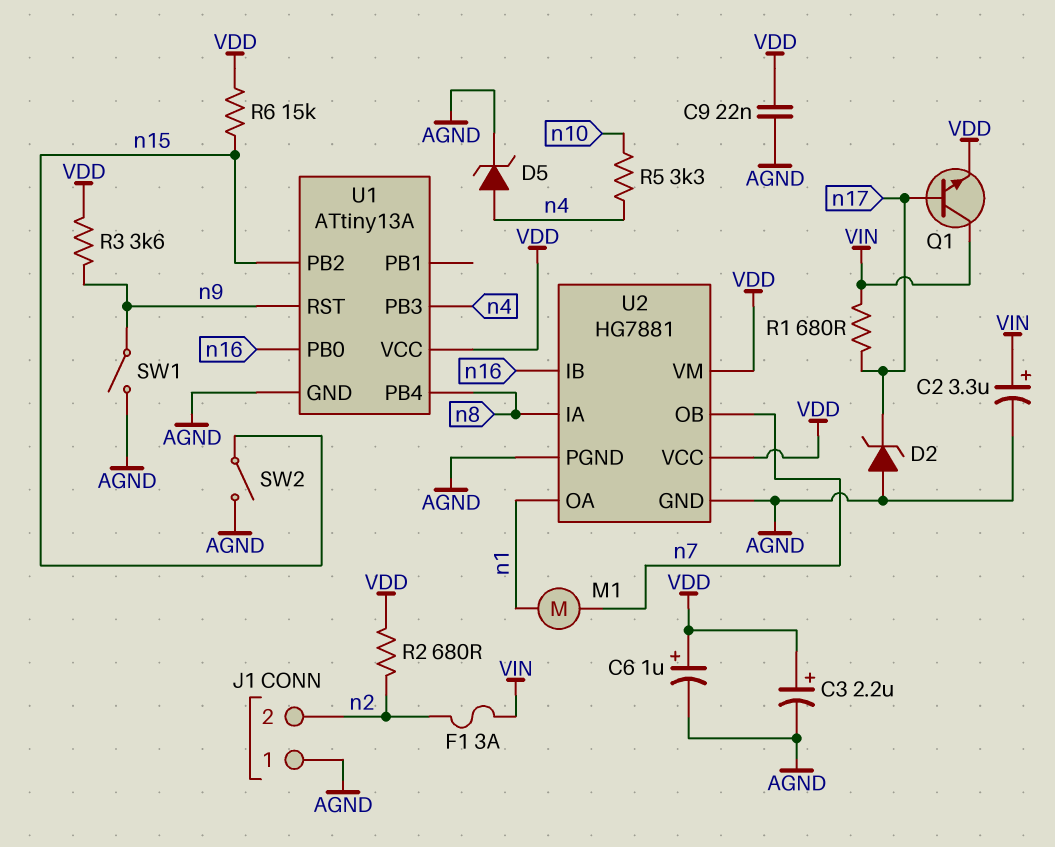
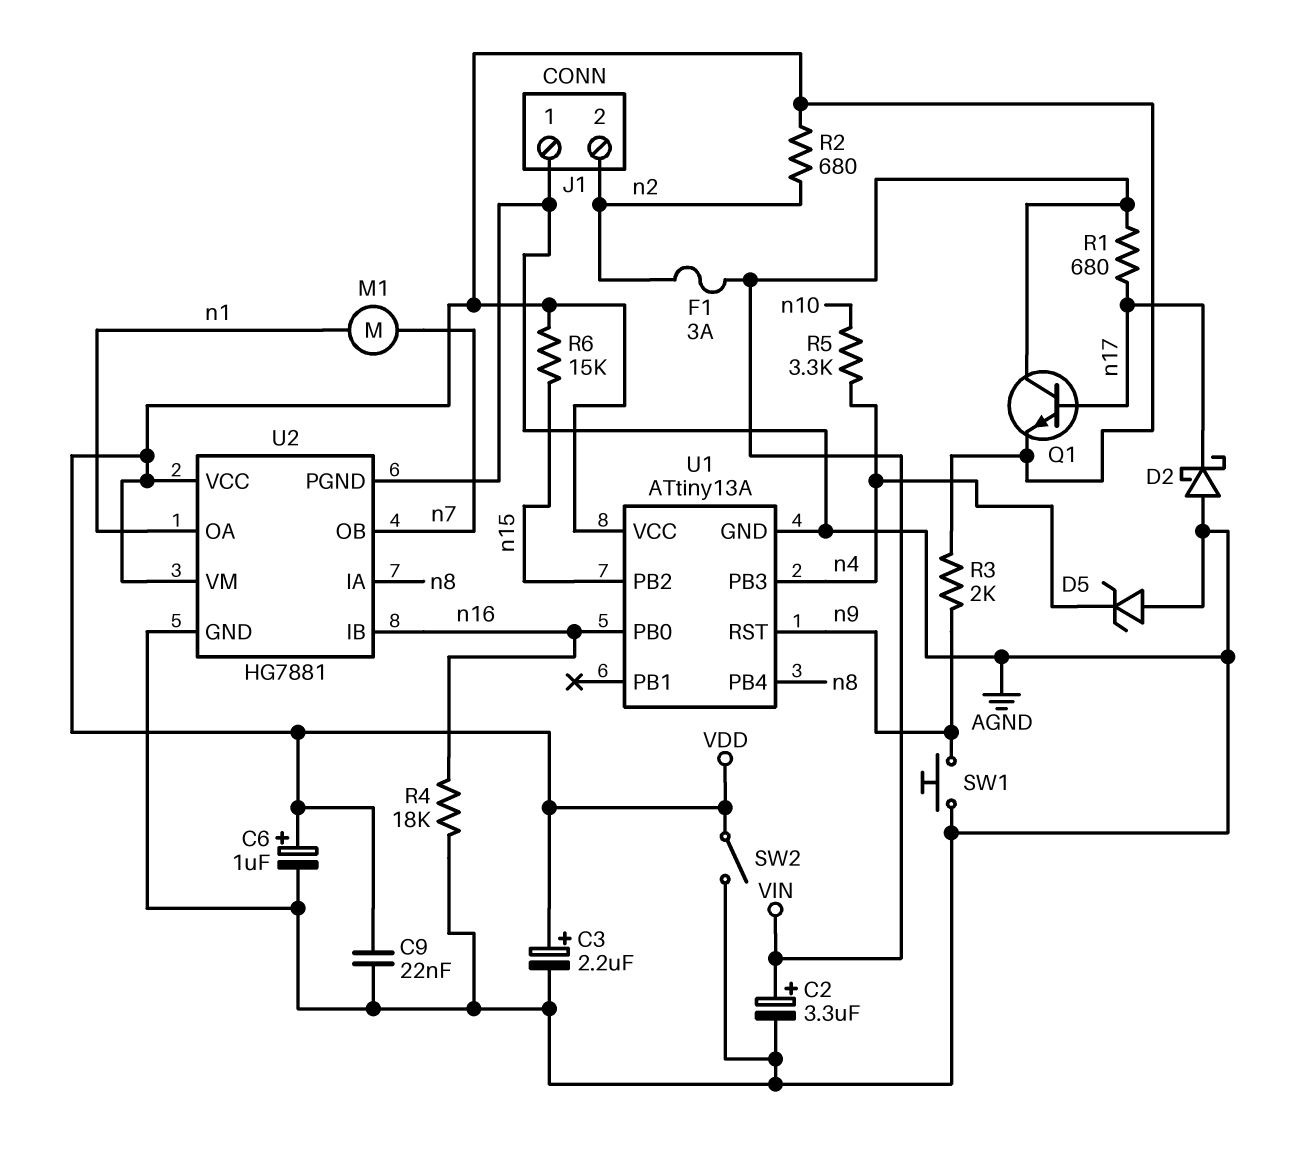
D2: zener (A AGND, K n17) -> schottky (A AGND, K n17)
D5: zener (A n4, K AGND) -> zener (A AGND, K n4)
R3: 3.6k (VDD, n9) -> 2k (VDD, n9)
R4: none -> 18k (AGND, n16)
SW1: switch (AGND, n9) -> button (AGND, n9)
SW2: switch (AGND, n15) -> switch (AGND, VDD)

